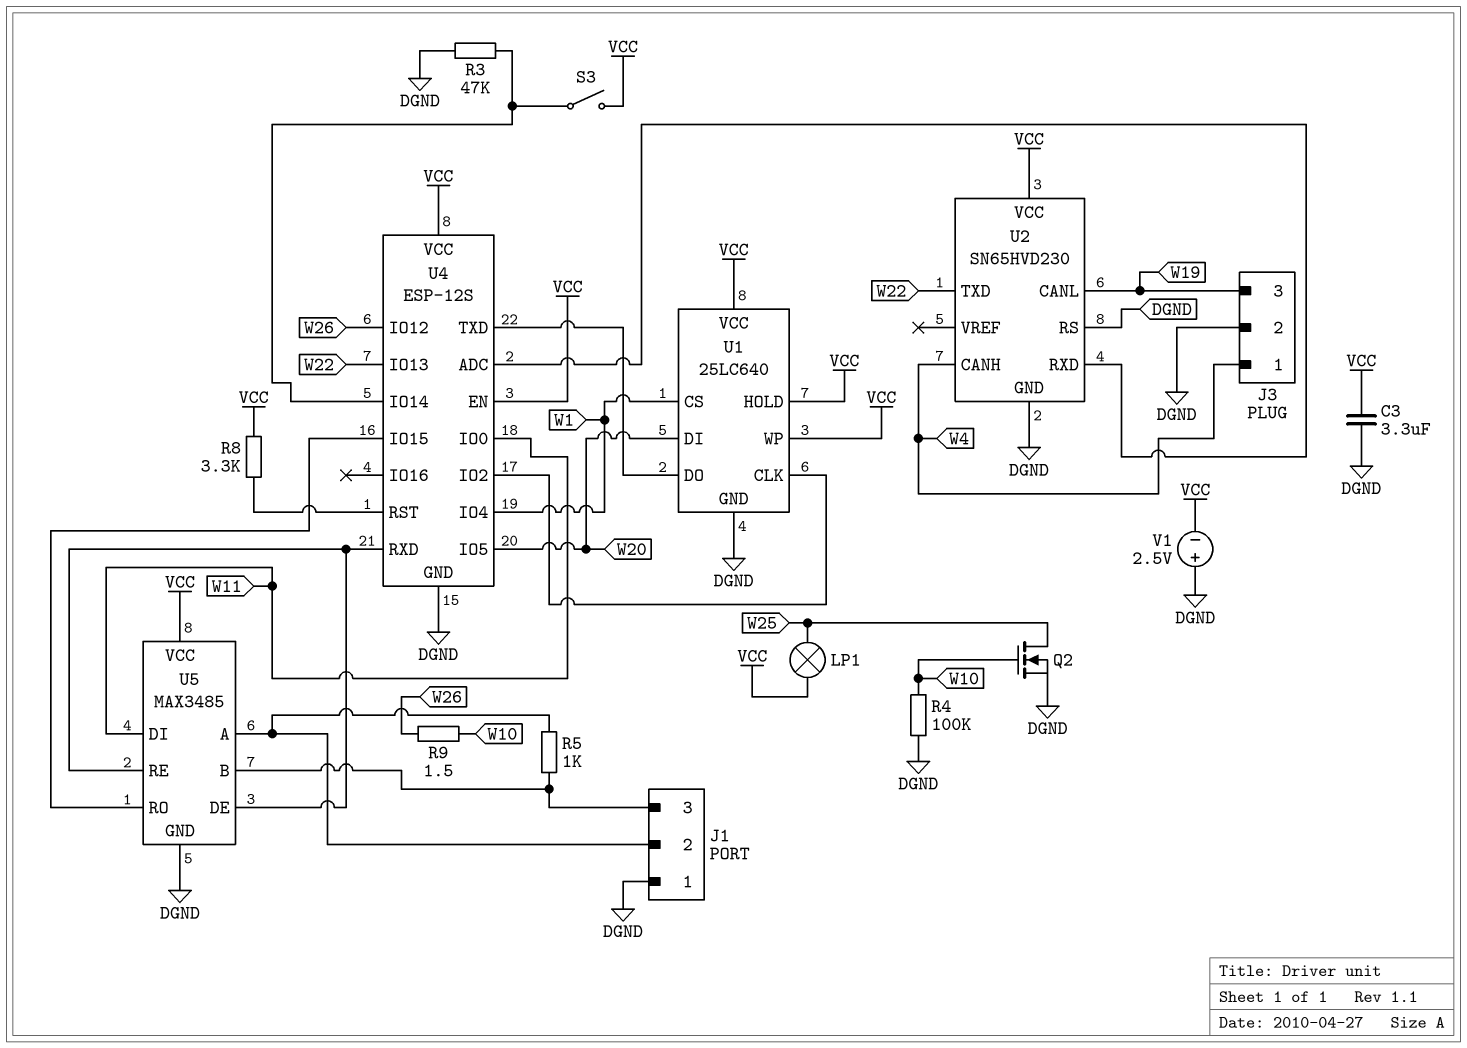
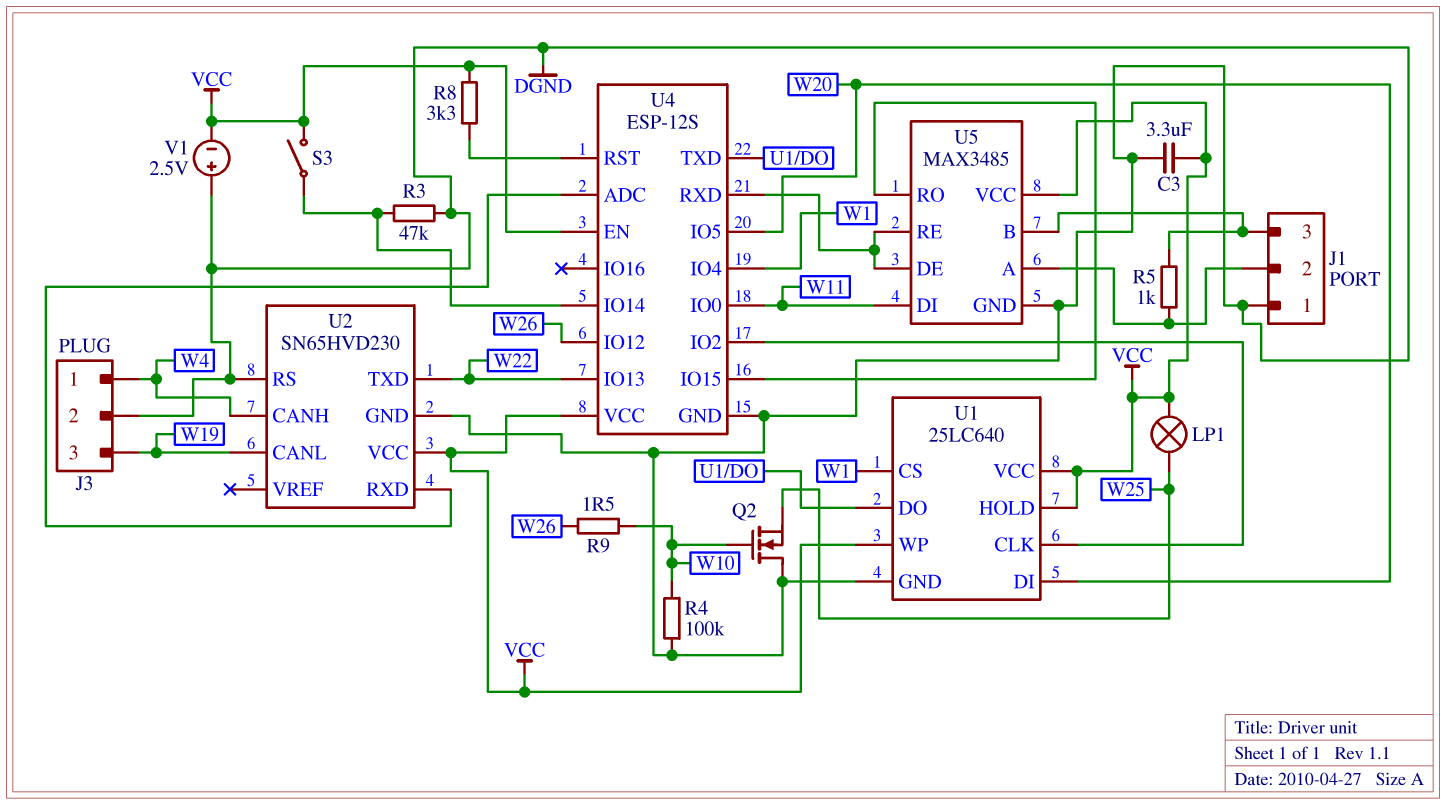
Q2: NMOS (G W10, D W25, S DGND) -> NMOS (G W10, D DGND, S W25)

